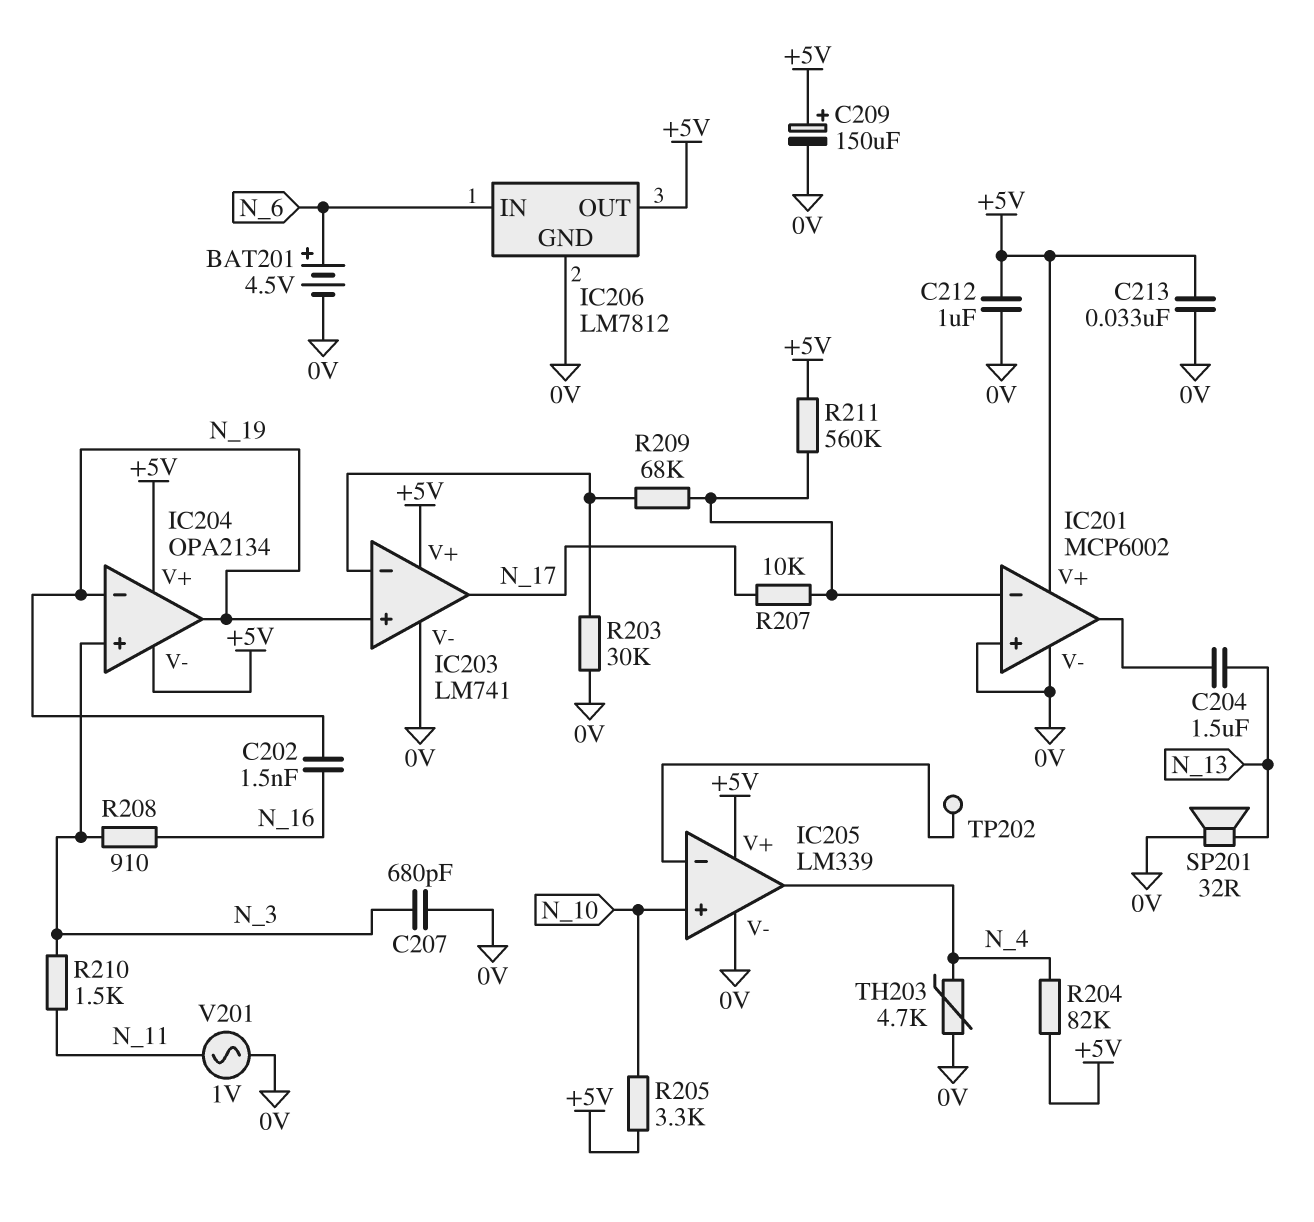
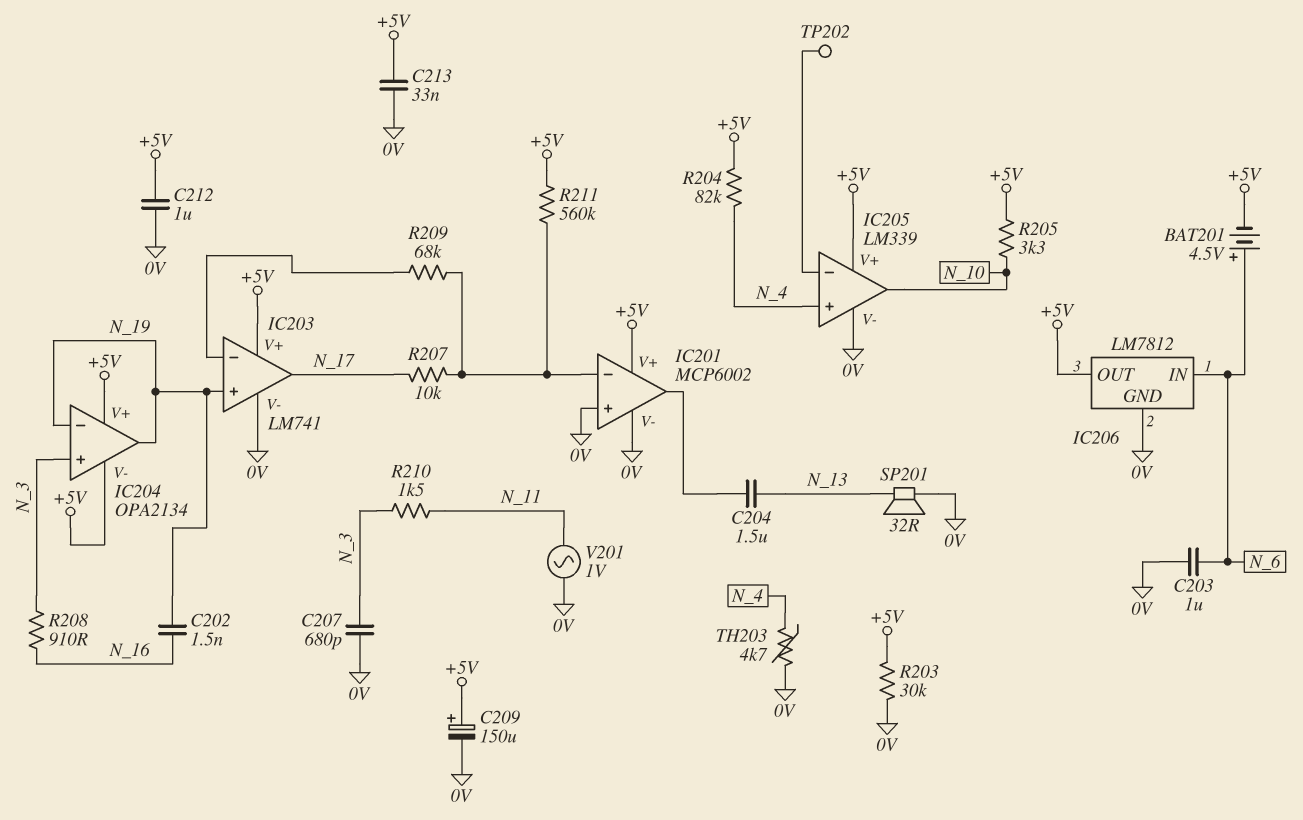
BAT201: 4.5V (plus N_6, minus 0V) -> 4.5V (plus N_6, minus +5V)
C203: none -> 1uF (0V, N_6)
IC205 pin in+: N_10 -> N_4
IC205 pin out: N_4 -> N_10
R203: 30k (0V, IC203/in-) -> 30k (+5V, 0V)

